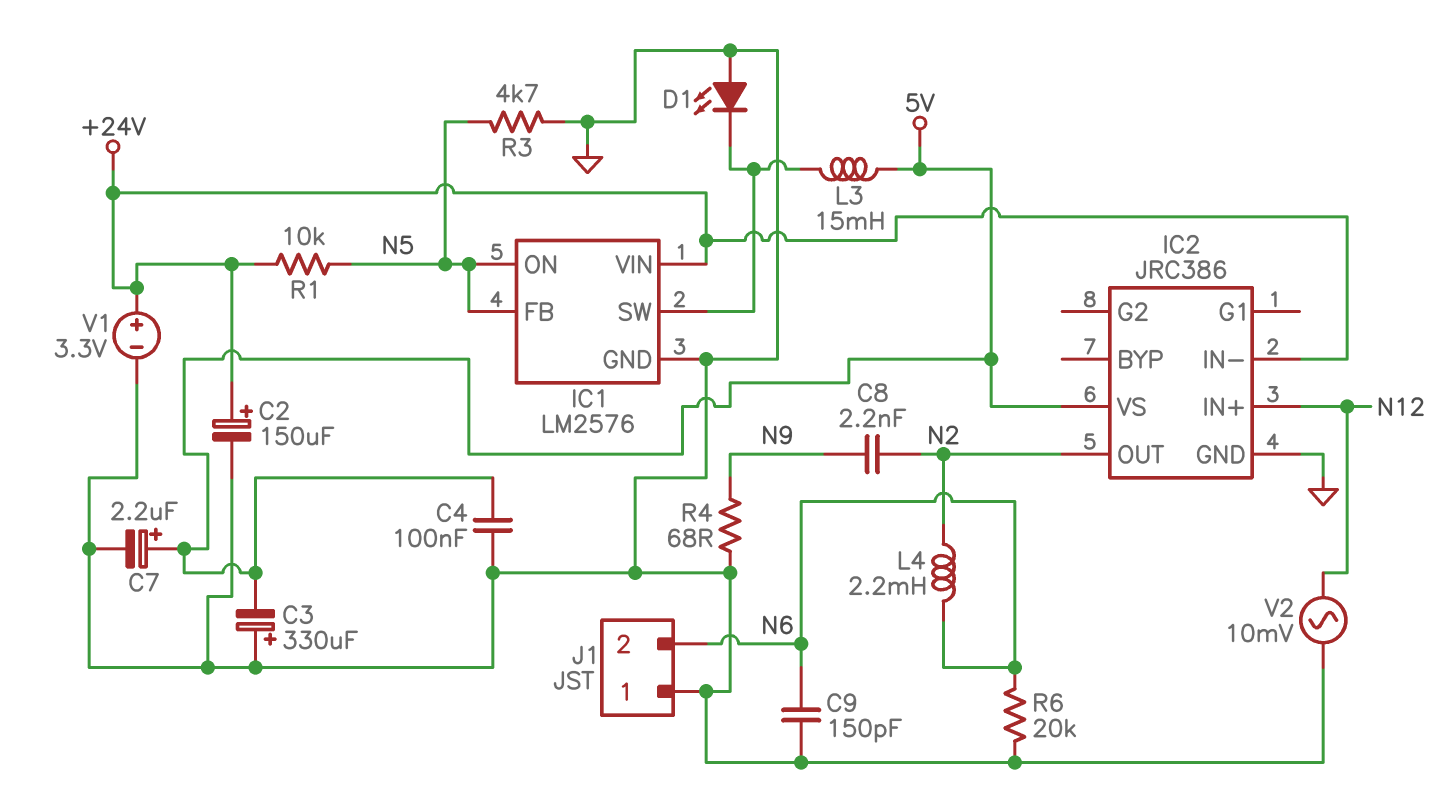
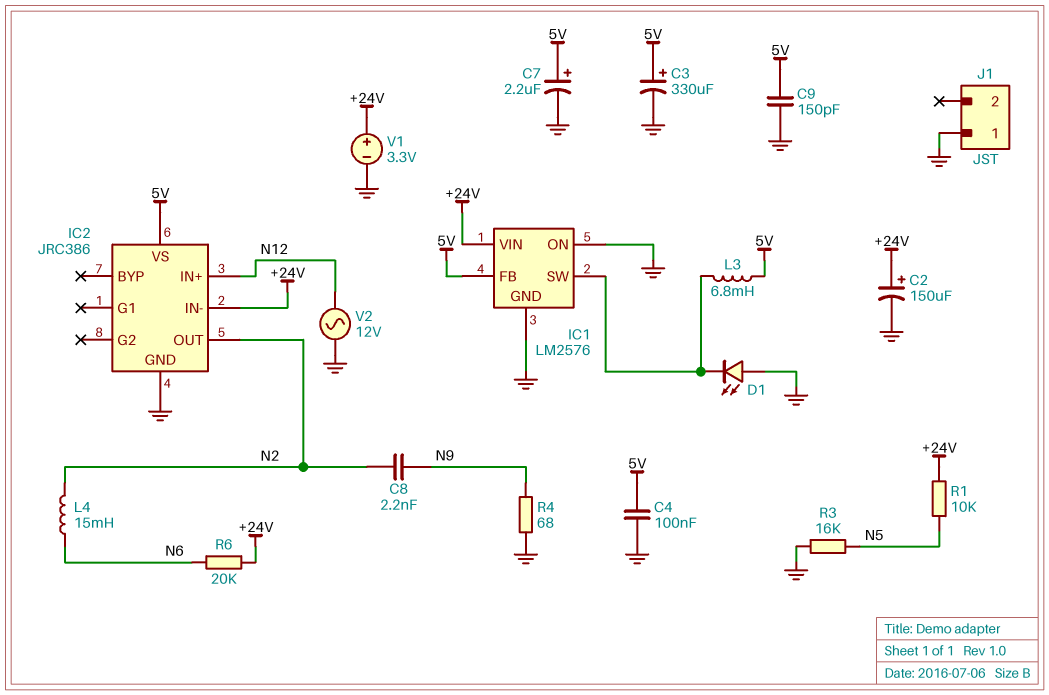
C3: 330uF (plus GND, minus 5V) -> 330uF (plus 5V, minus GND)
C9: 150pF (GND, N6) -> 150pF (5V, GND)
IC1 pin FB: N5 -> 5V
IC1 pin ON: N5 -> GND
J1 pin 2: N6 -> none
L3: 15mH (5V, IC1/SW) -> 6.8mH (5V, IC1/SW)
L4: 2.2mH (N2, N6) -> 15mH (N2, N6)
R3: 4.7k (GND, N5) -> 16k (GND, N5)
R6: 20k (GND, N6) -> 20k (+24V, N6)
V2: AC 10mV (GND, N12) -> AC 12V (GND, N12)

